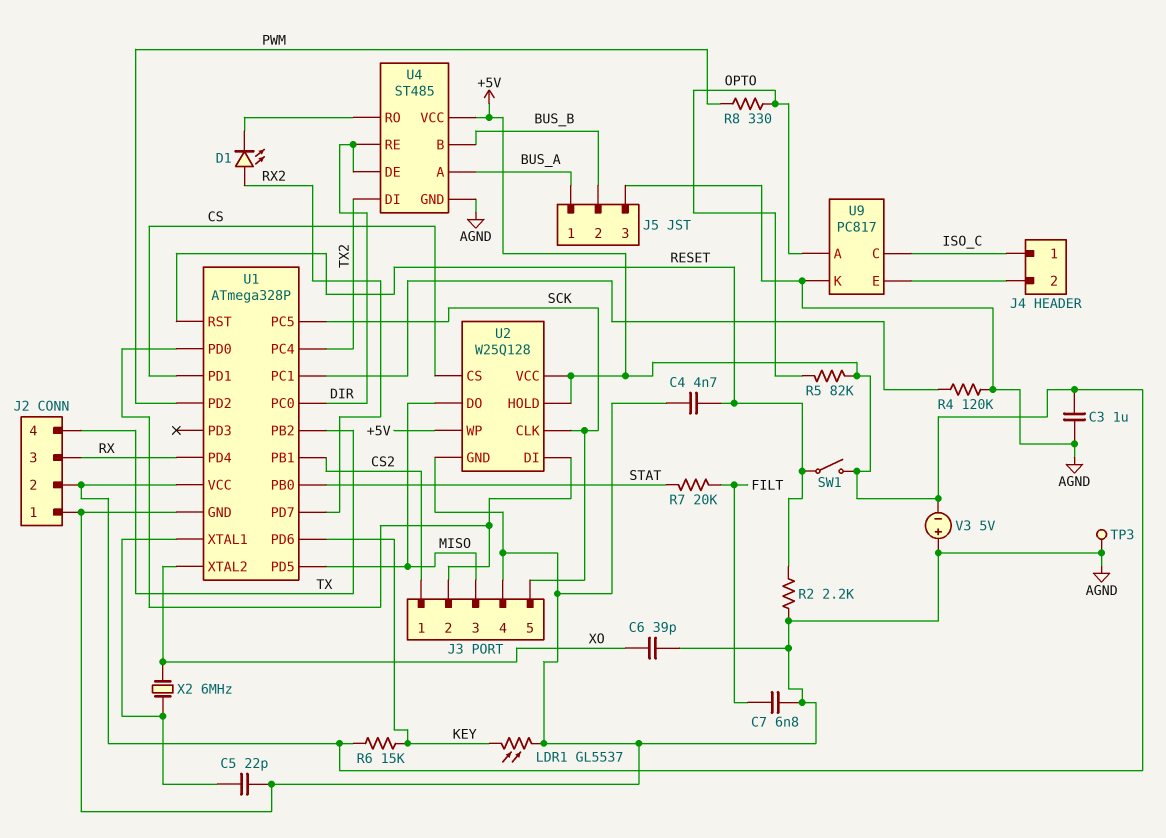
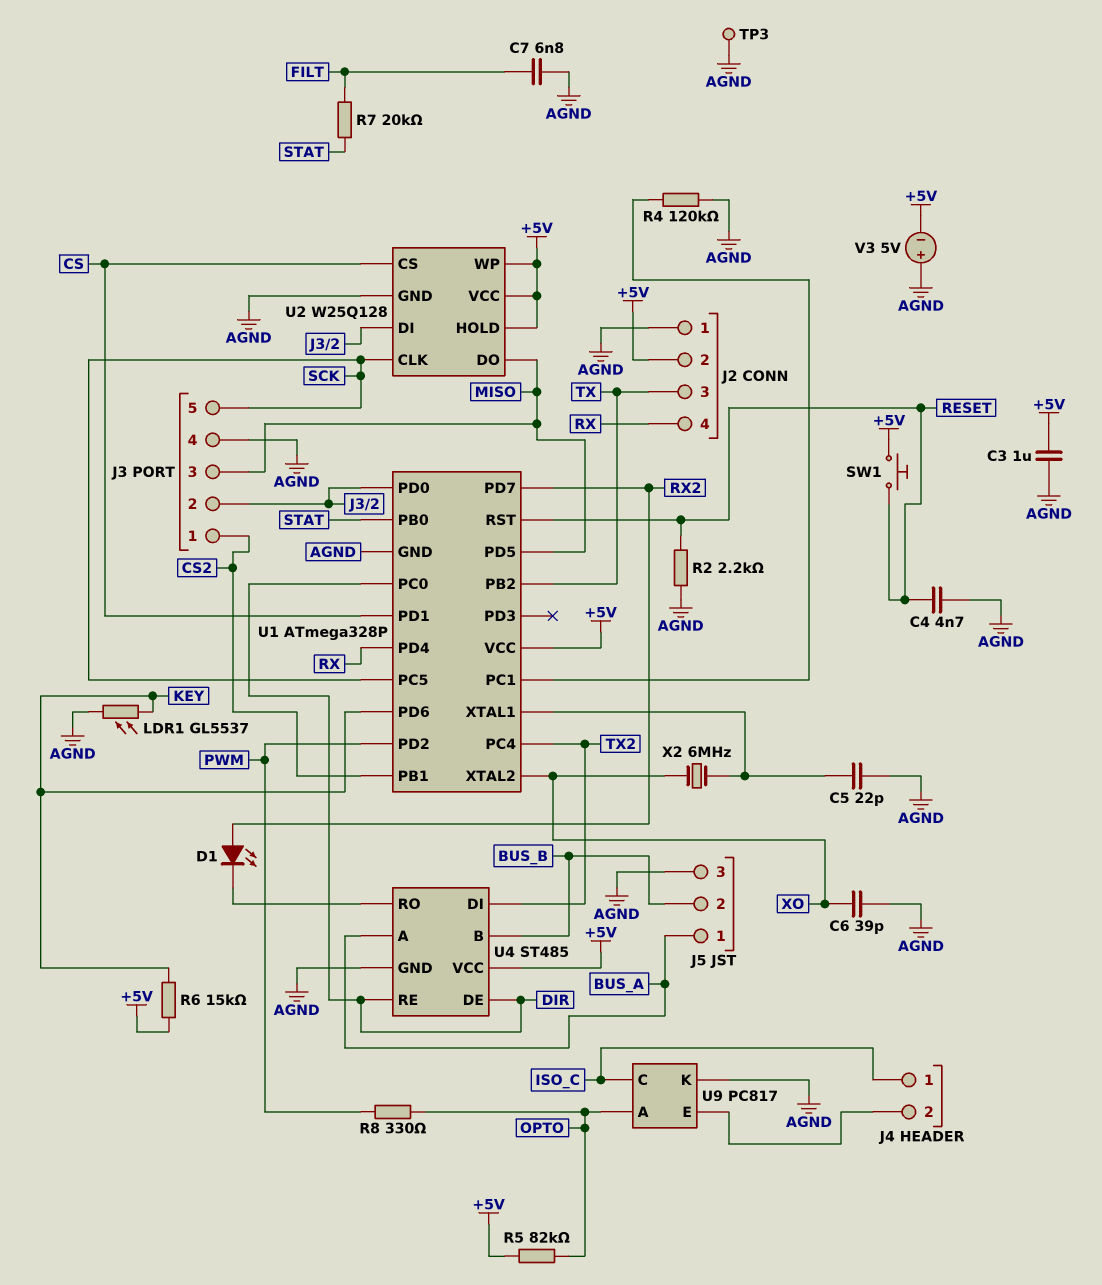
J2 pin 3: RX -> TX
J2 pin 4: TX -> RX
SW1: switch (+5V, RESET) -> button (+5V, RESET)

